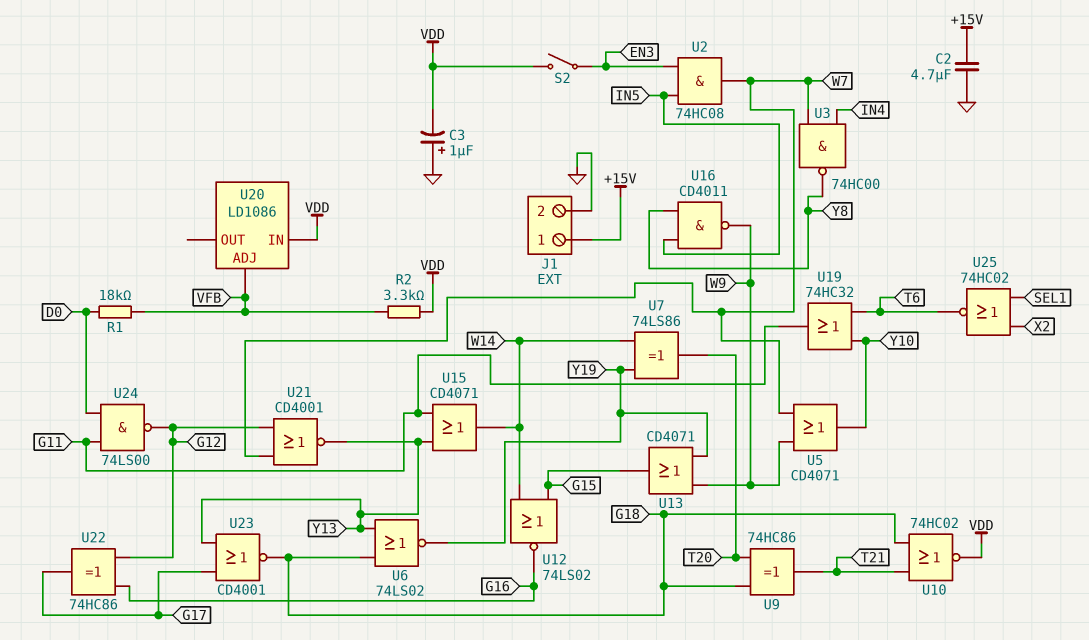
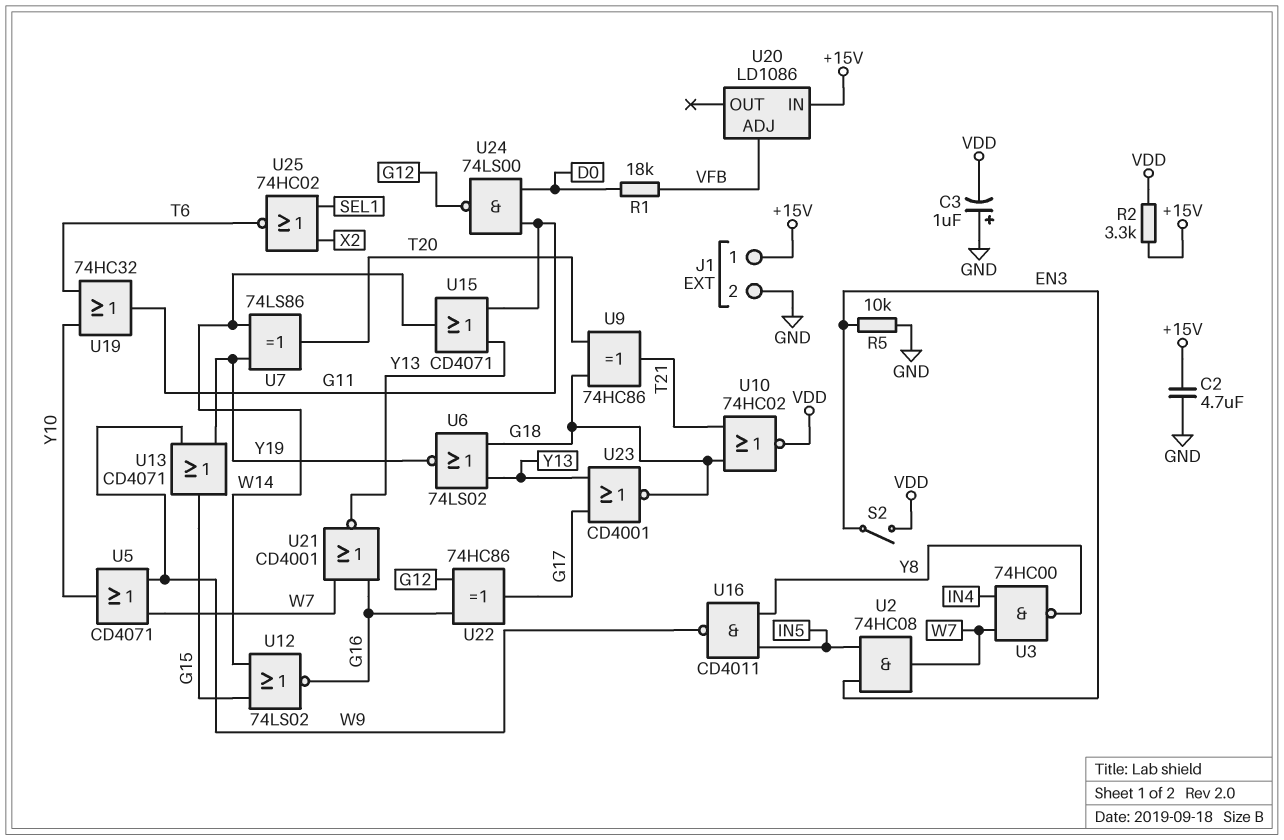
R2: 3.3k (VDD, VFB) -> 3.3k (+15V, VDD)
R5: none -> 10k (EN3, GND)
U20 pin IN: VDD -> +15V
U21: NOR CD4001 (in G12, in W7, out Y13) -> NOR CD4001 (in G16, in W7, out Y13)

